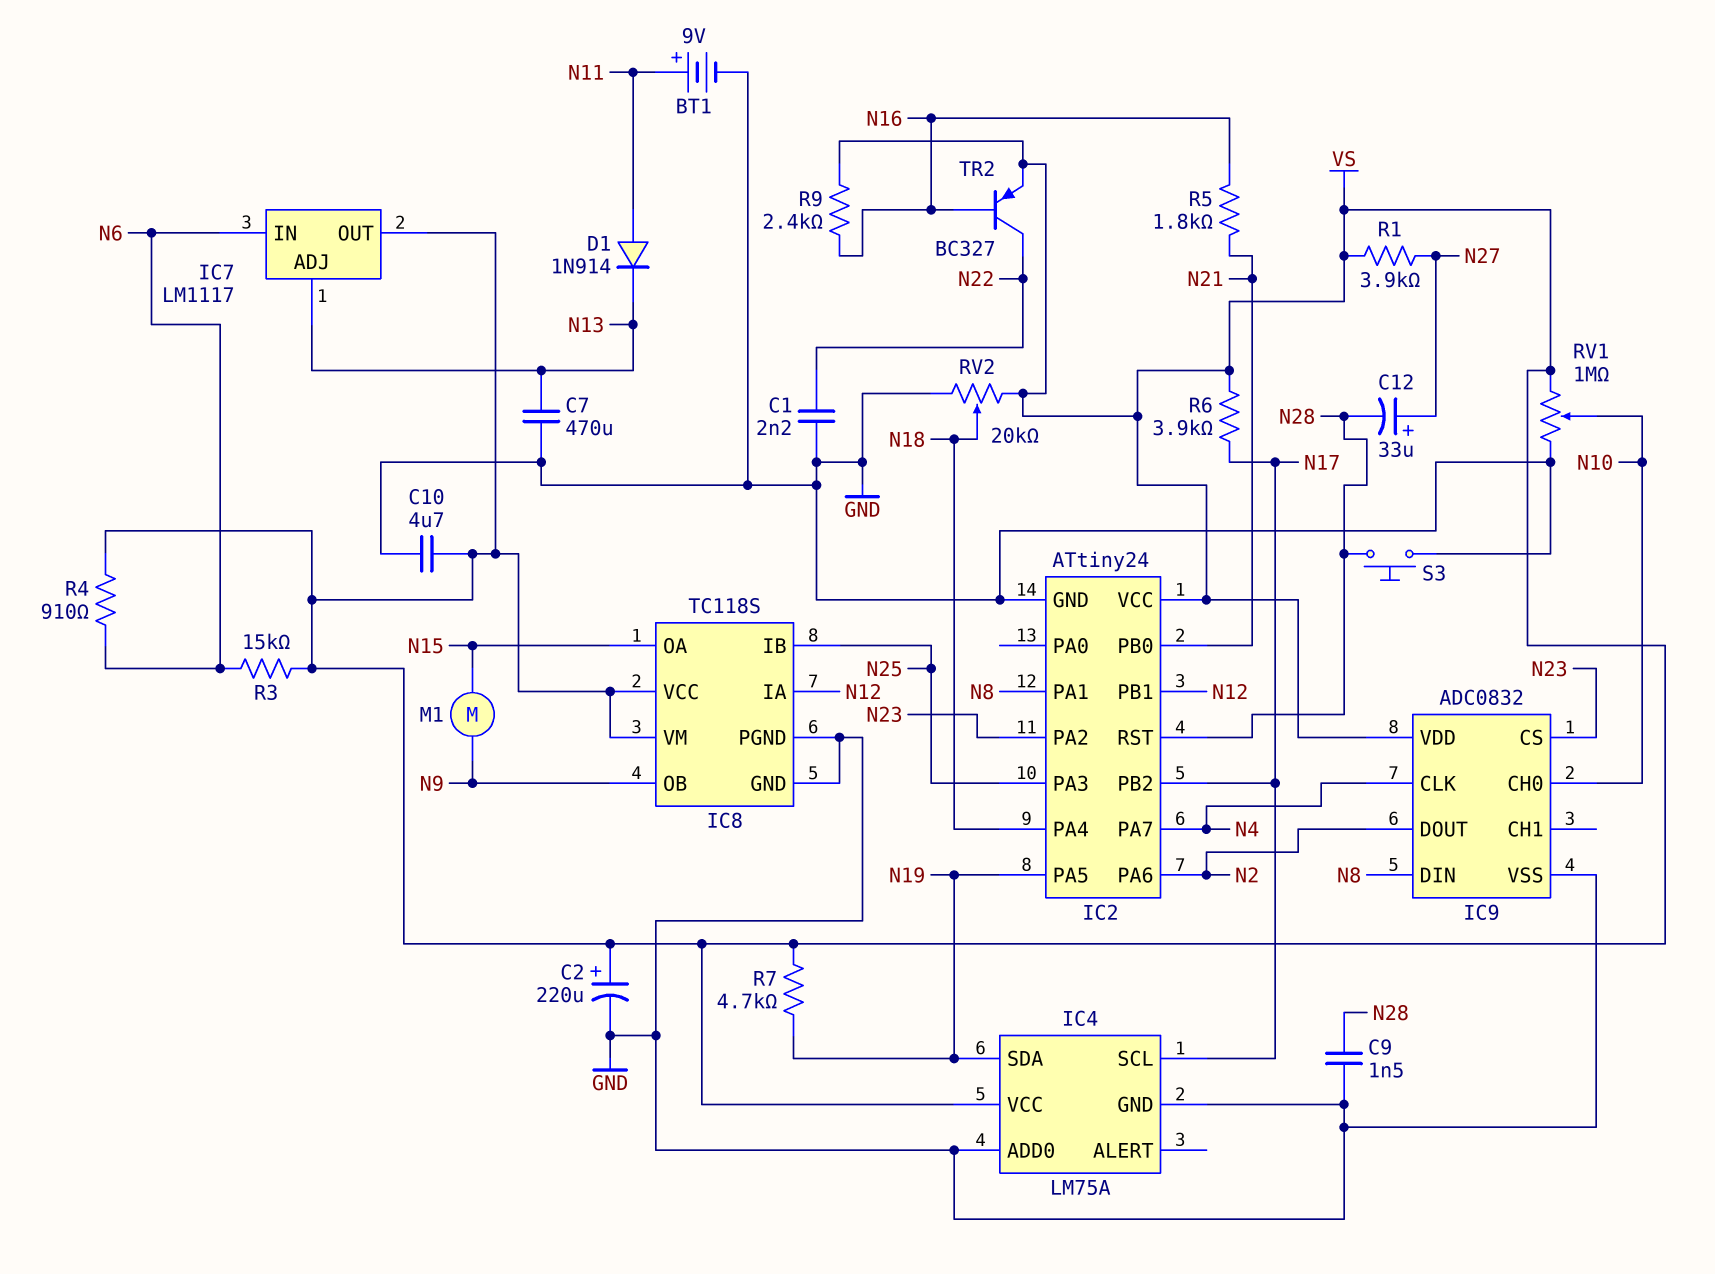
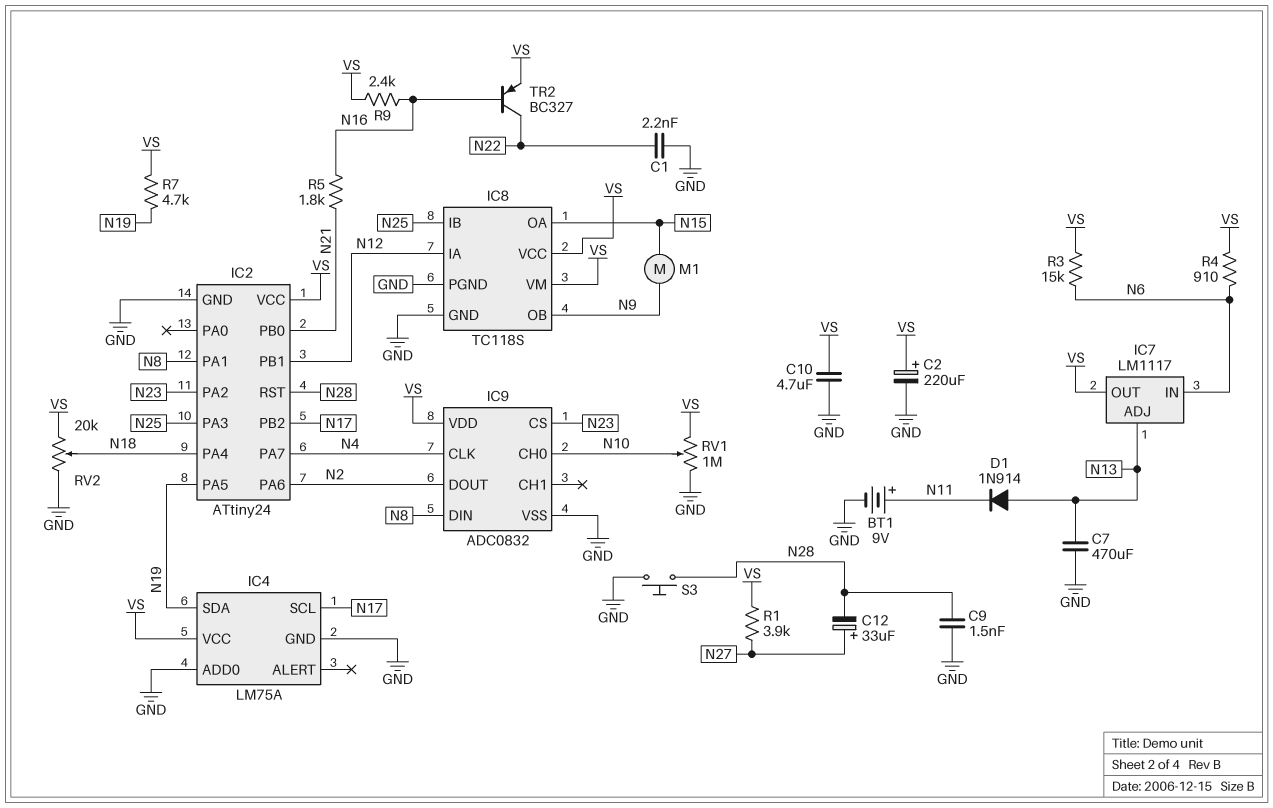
D1: diode 1N914 (A N11, K N13) -> diode 1N914 (A N13, K N11)
R6: 3.9k (N17, VS) -> none

